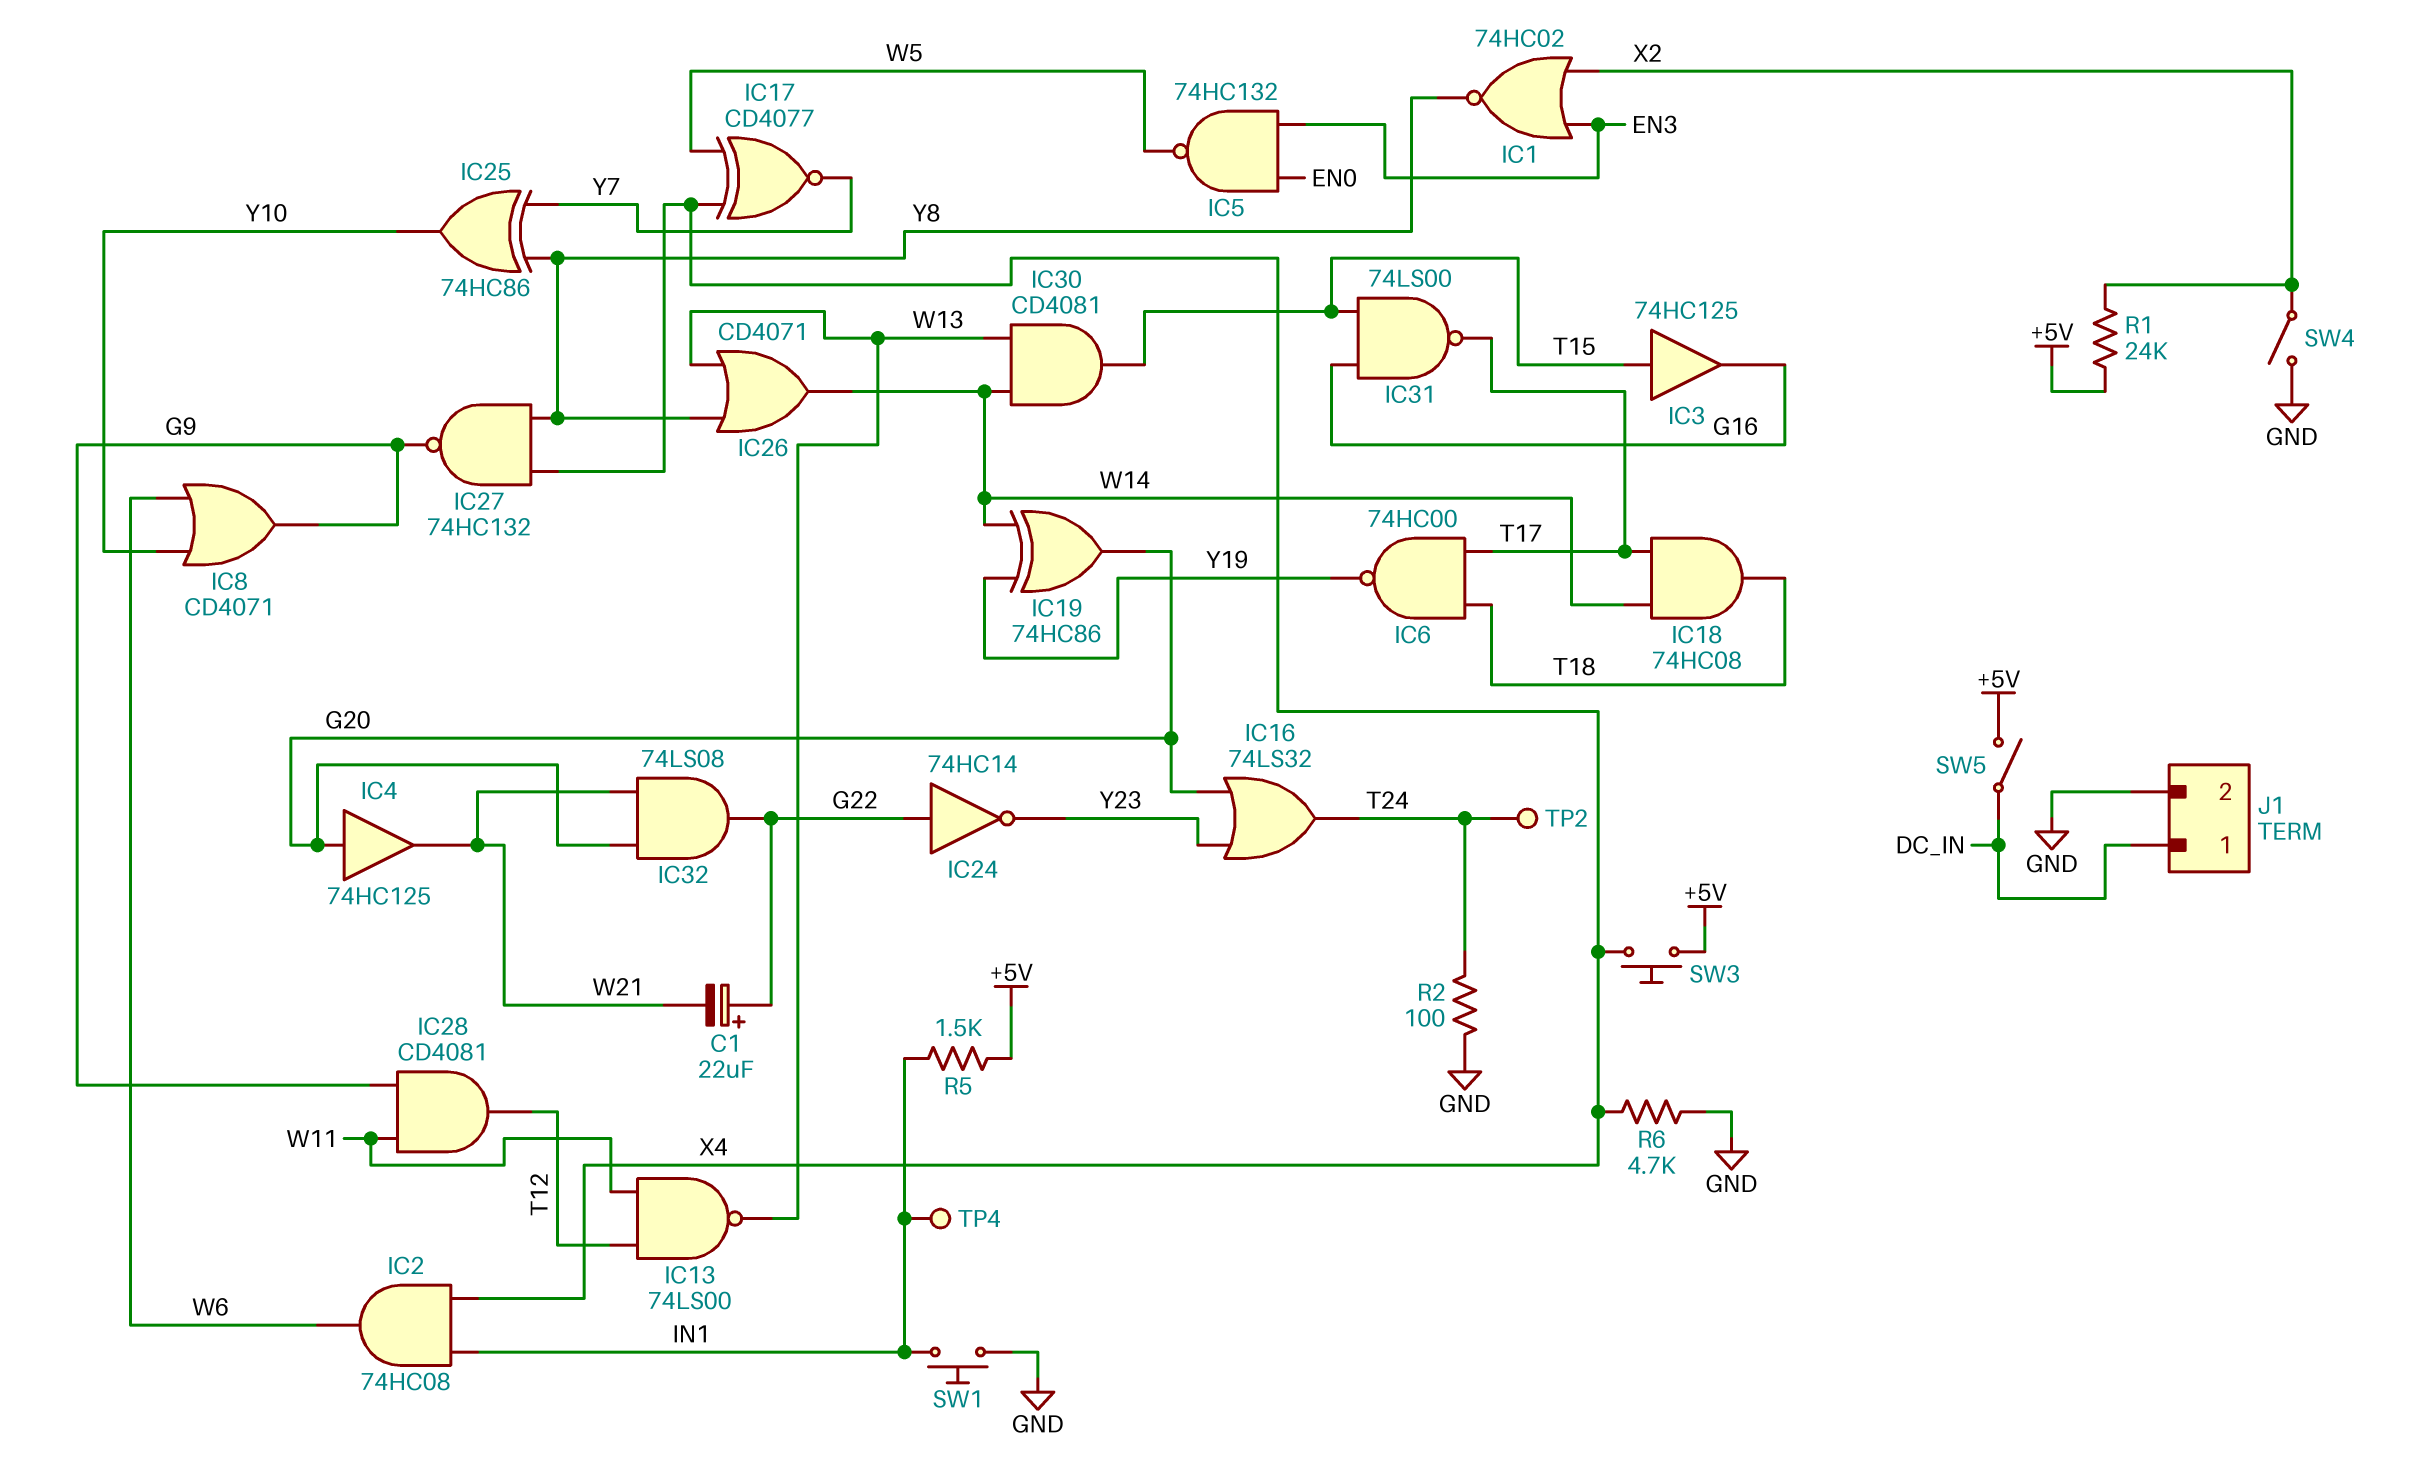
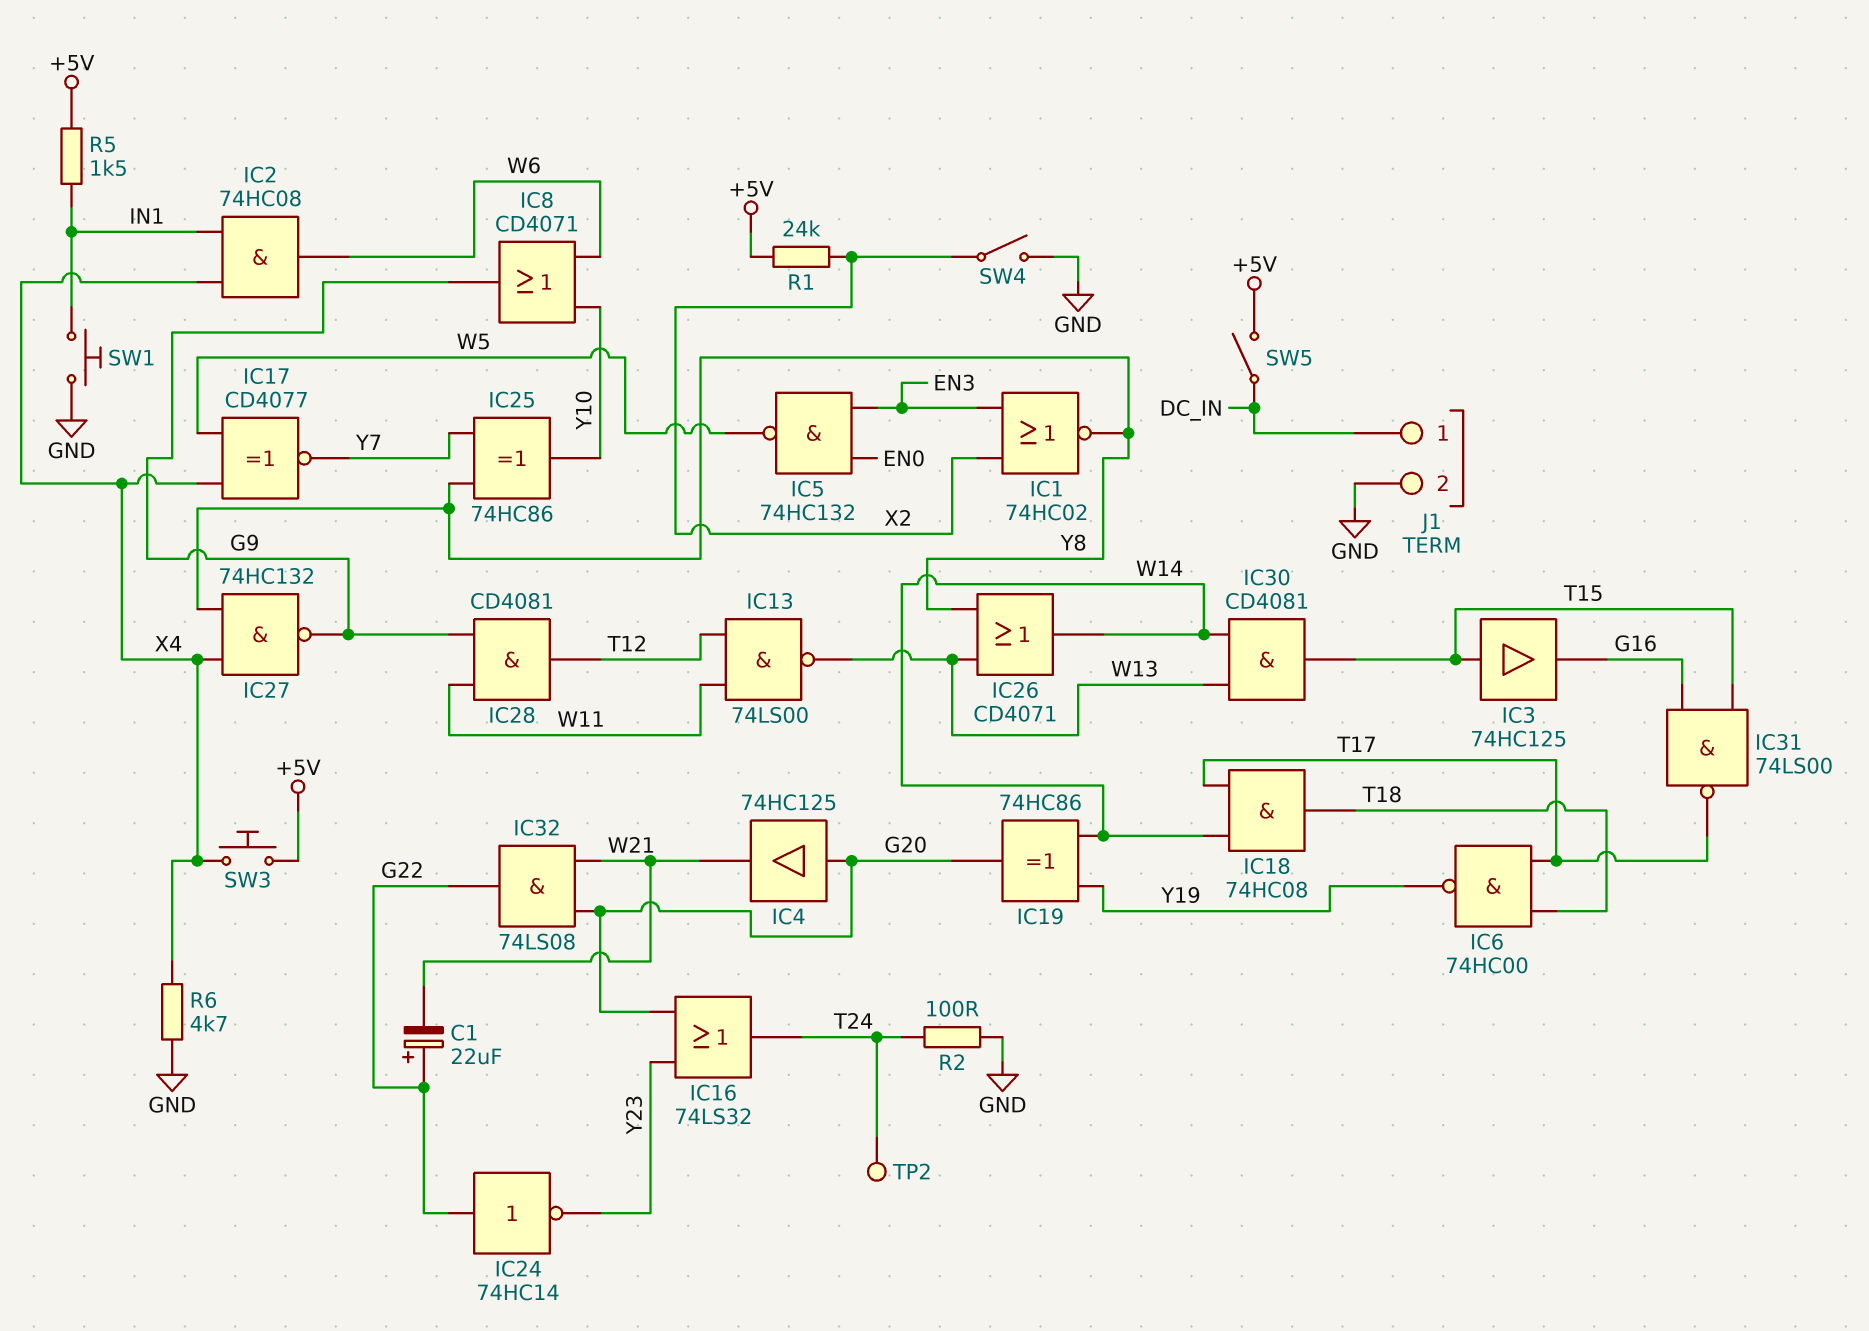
TP4: test point (IN1) -> none

